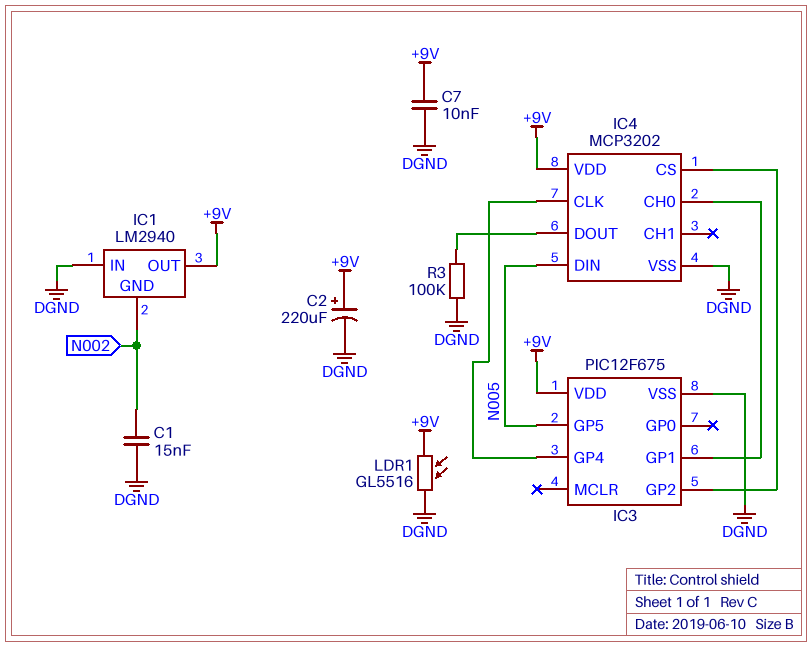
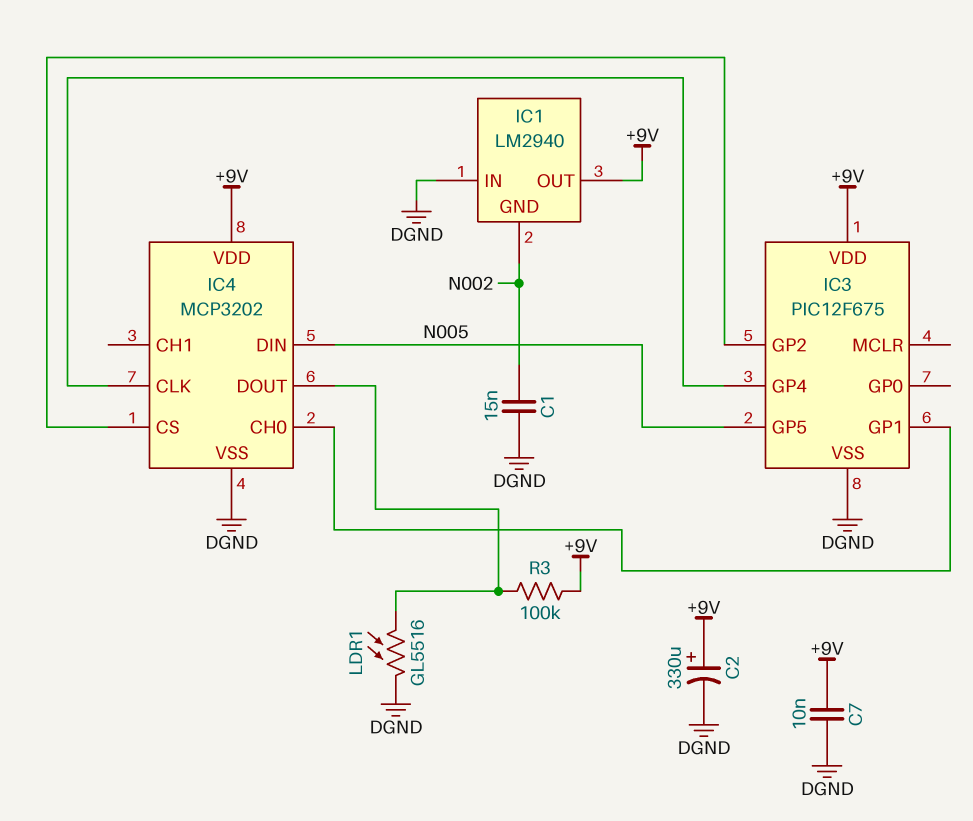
C2: 220uF (plus +9V, minus DGND) -> 330uF (plus +9V, minus DGND)
LDR1: GL5516 (+9V, DGND) -> GL5516 (DGND, IC4/DOUT)
R3: 100k (DGND, IC4/DOUT) -> 100k (+9V, IC4/DOUT)

